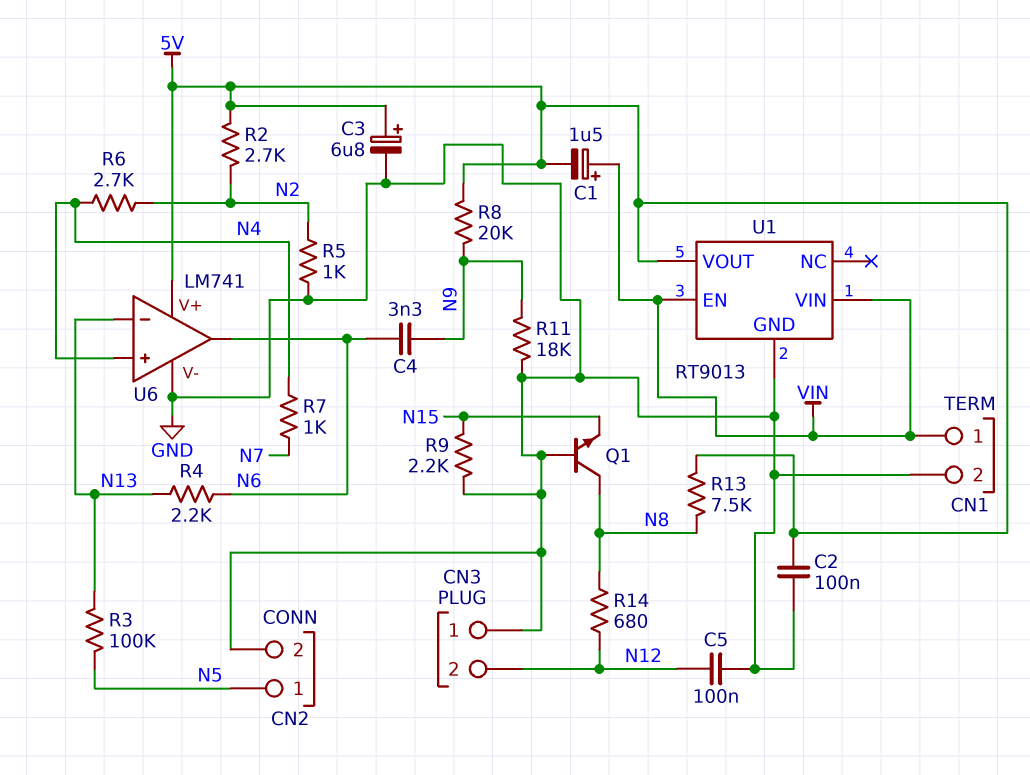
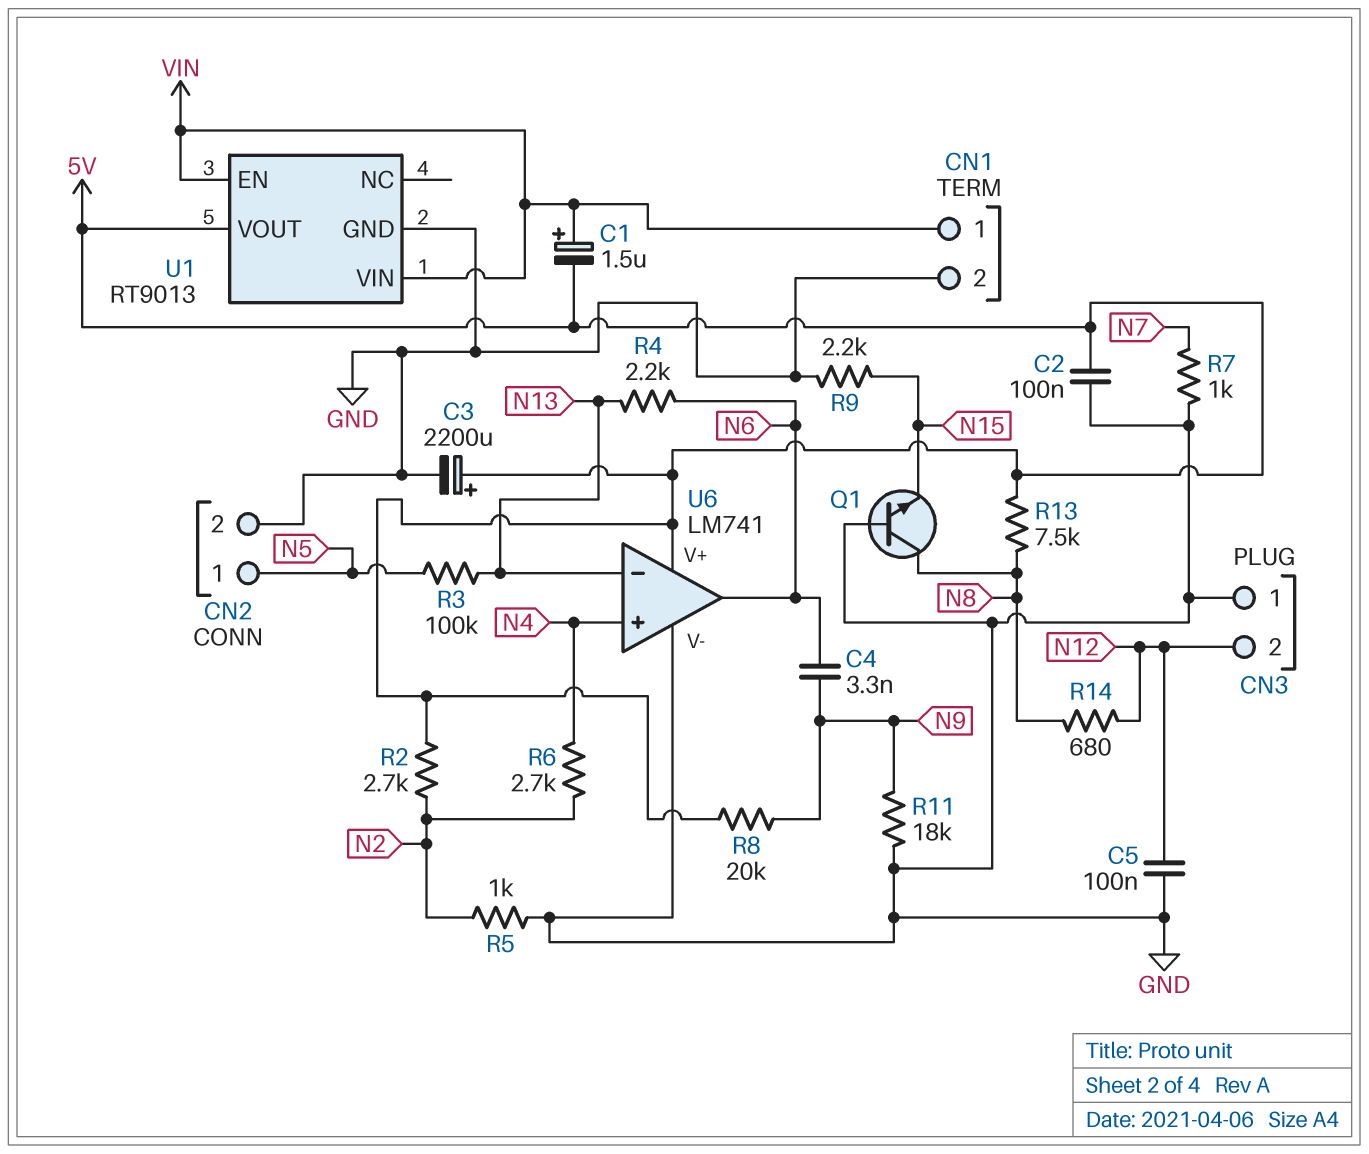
C3: 6.8uF (plus 5V, minus GND) -> 2200uF (plus 5V, minus GND)
R7: 1k (N4, N7) -> 1k (GND, N7)

